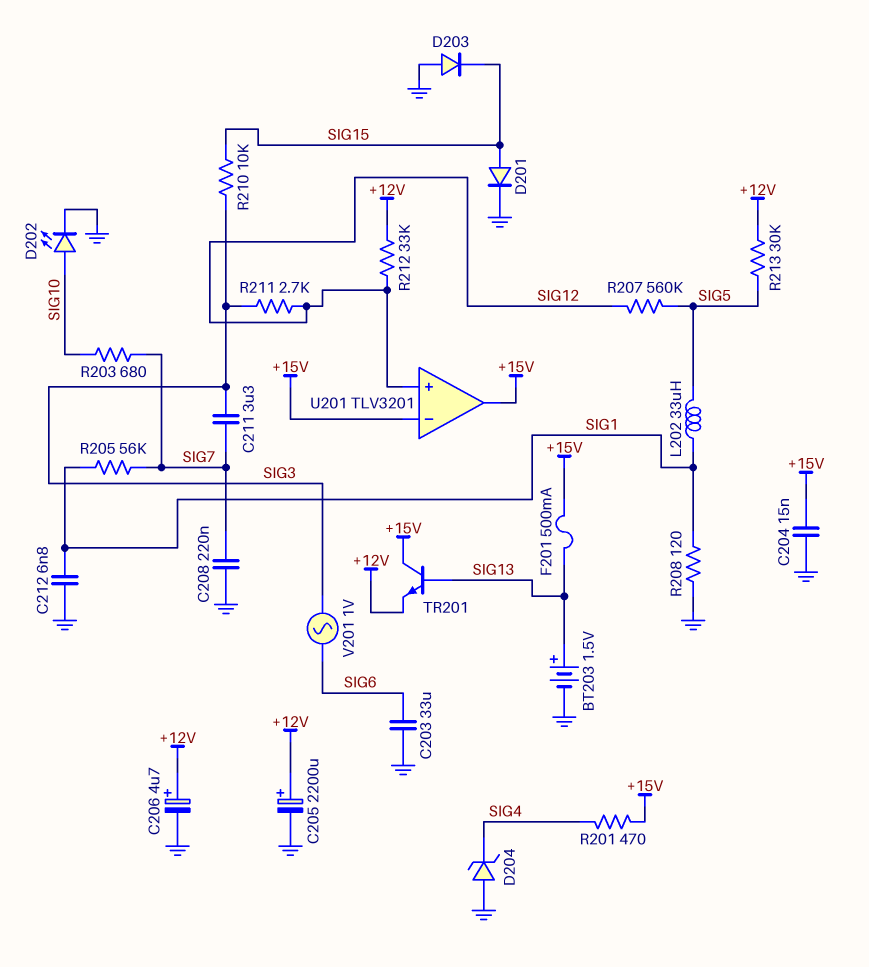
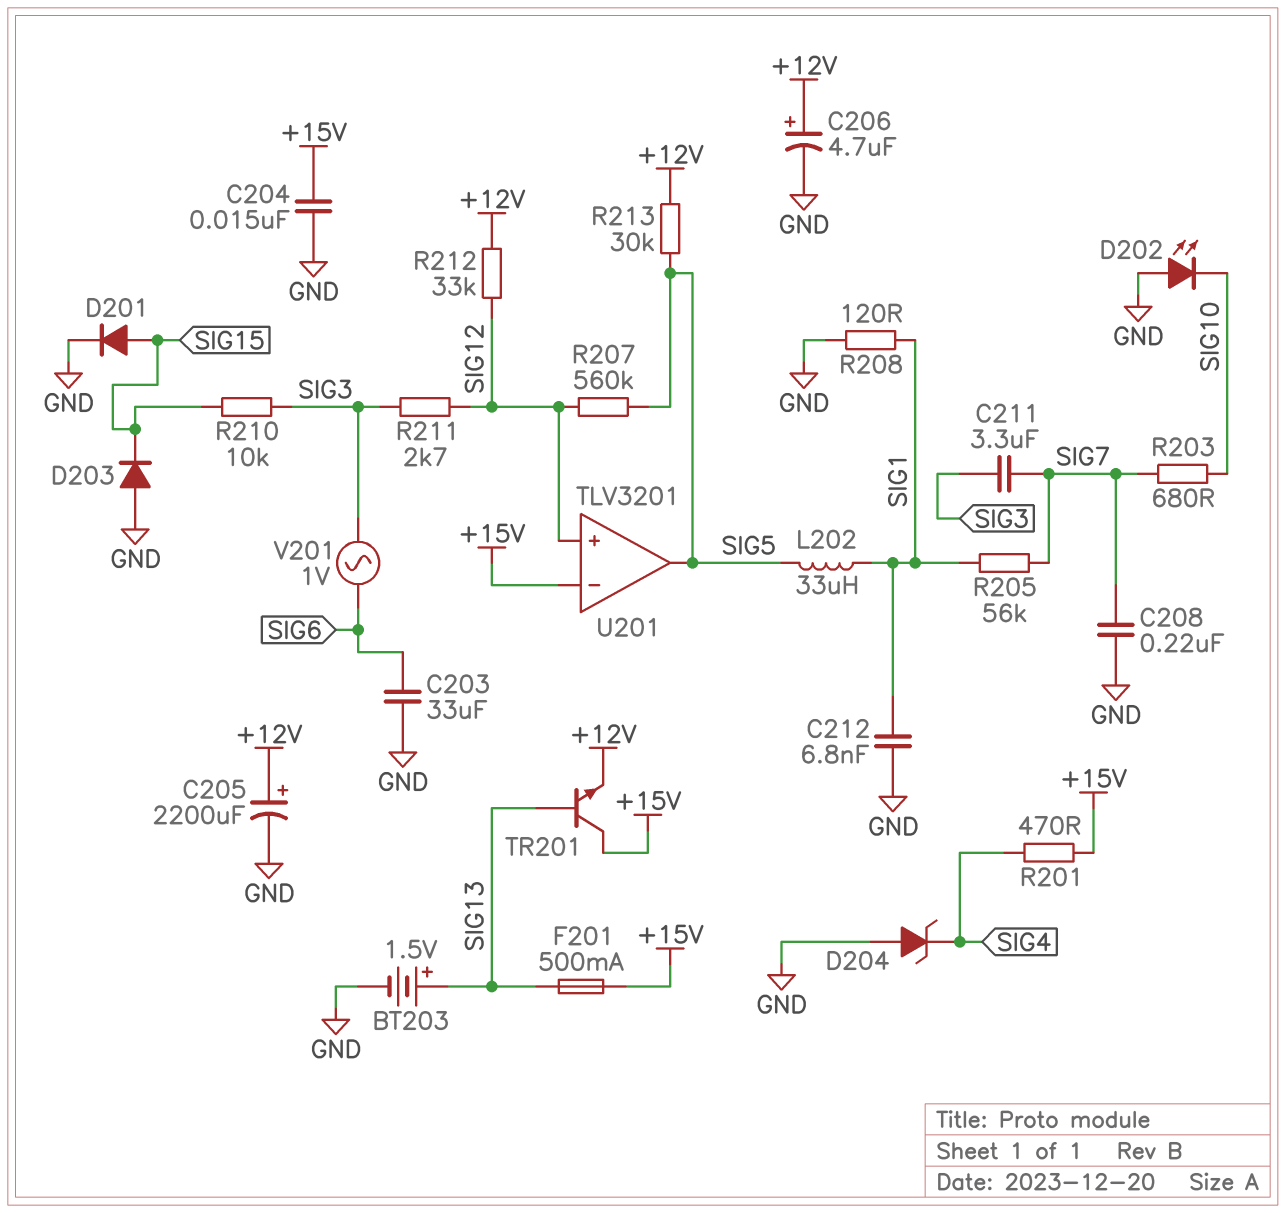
D202: LED (A SIG10, K GND) -> LED (A GND, K SIG10)
U201 pin out: +15V -> SIG5

